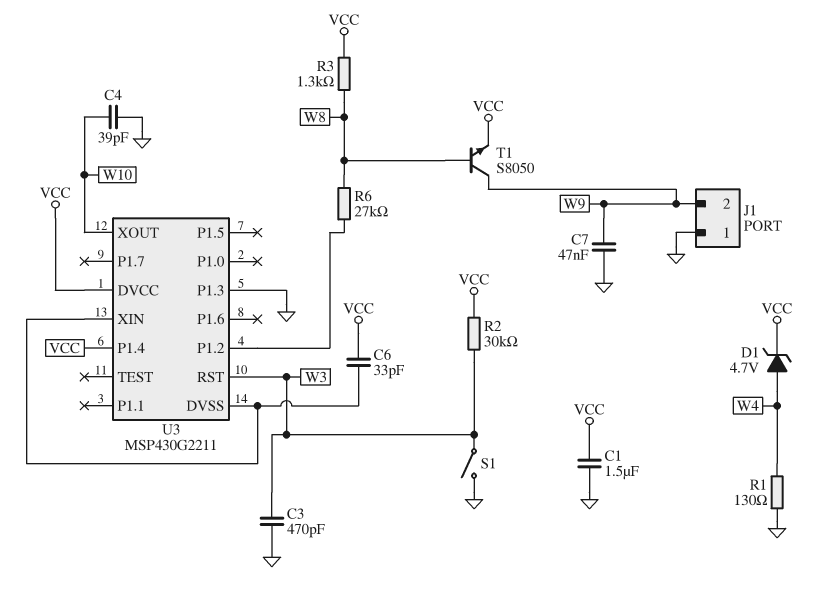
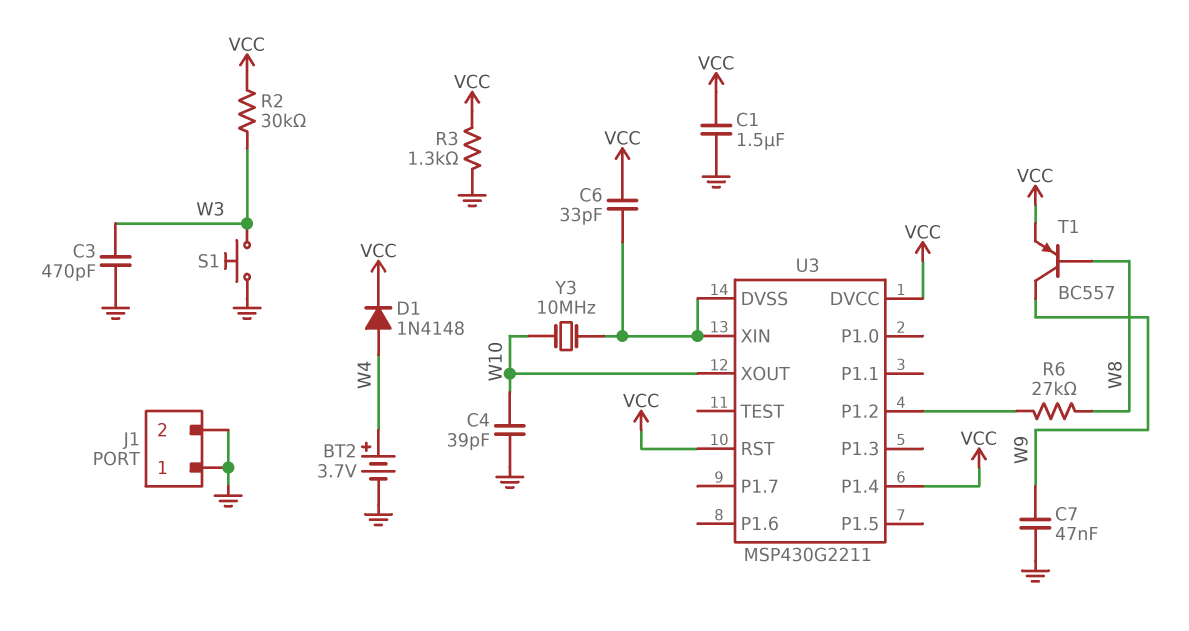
BT2: none -> 3.7V (plus W4, minus GND)
D1: zener 4.7V (A W4, K VCC) -> diode 1N4148 (A W4, K VCC)
J1 pin 2: W9 -> GND
R1: 130 (GND, W4) -> none
R3: 1.3k (VCC, W8) -> 1.3k (GND, VCC)
S1: switch (GND, W3) -> button (GND, W3)
T1: NPN S8050 (B W8, C W9, E VCC) -> PNP BC557 (B W8, C W9, E VCC)
U3 pin P1.3: GND -> none
U3 pin RST: W3 -> VCC
Y3: none -> 10MHz (U3/DVSS, W10)

